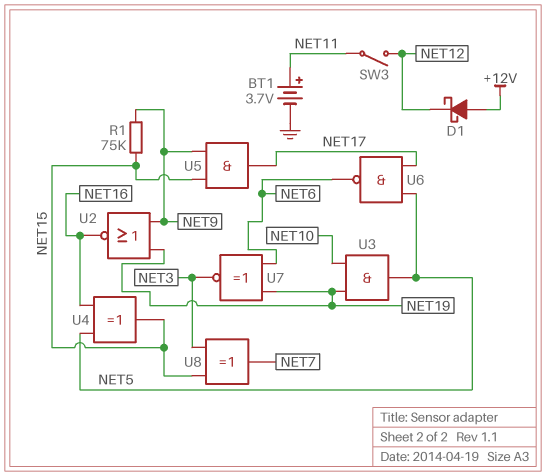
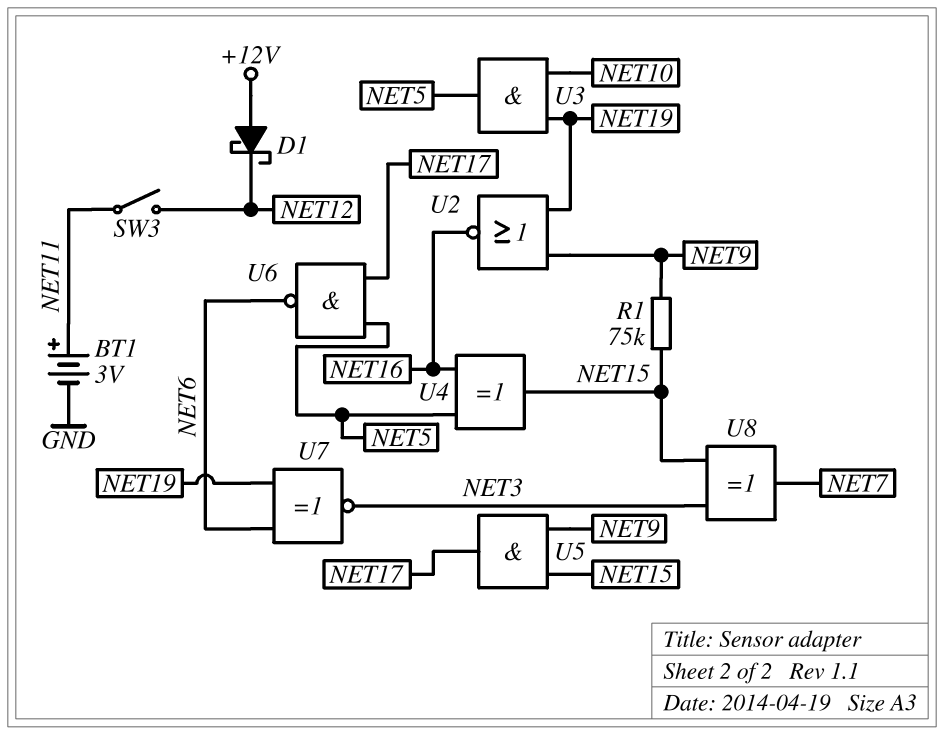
BT1: 3.7V (plus NET11, minus GND) -> 3V (plus NET11, minus GND)

